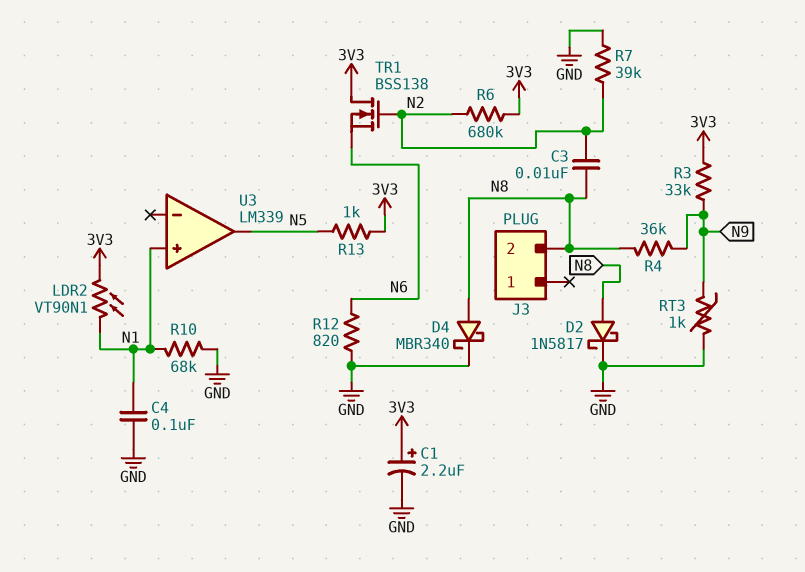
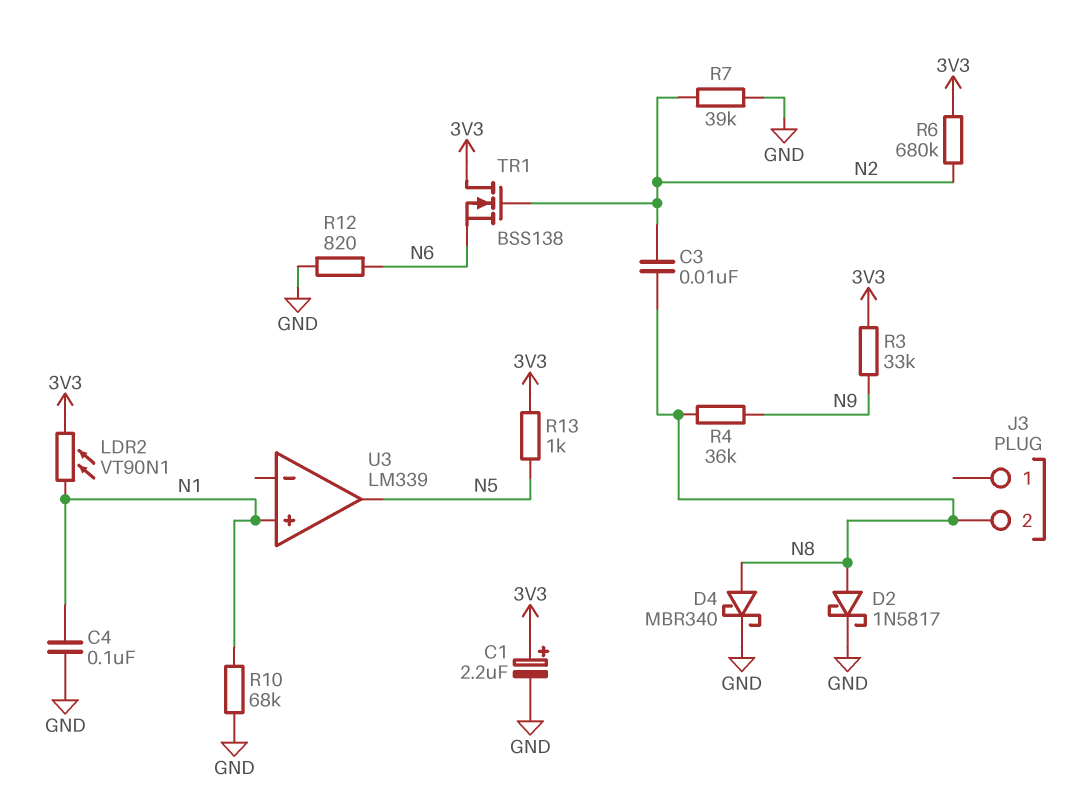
RT3: 1k (GND, N9) -> none

